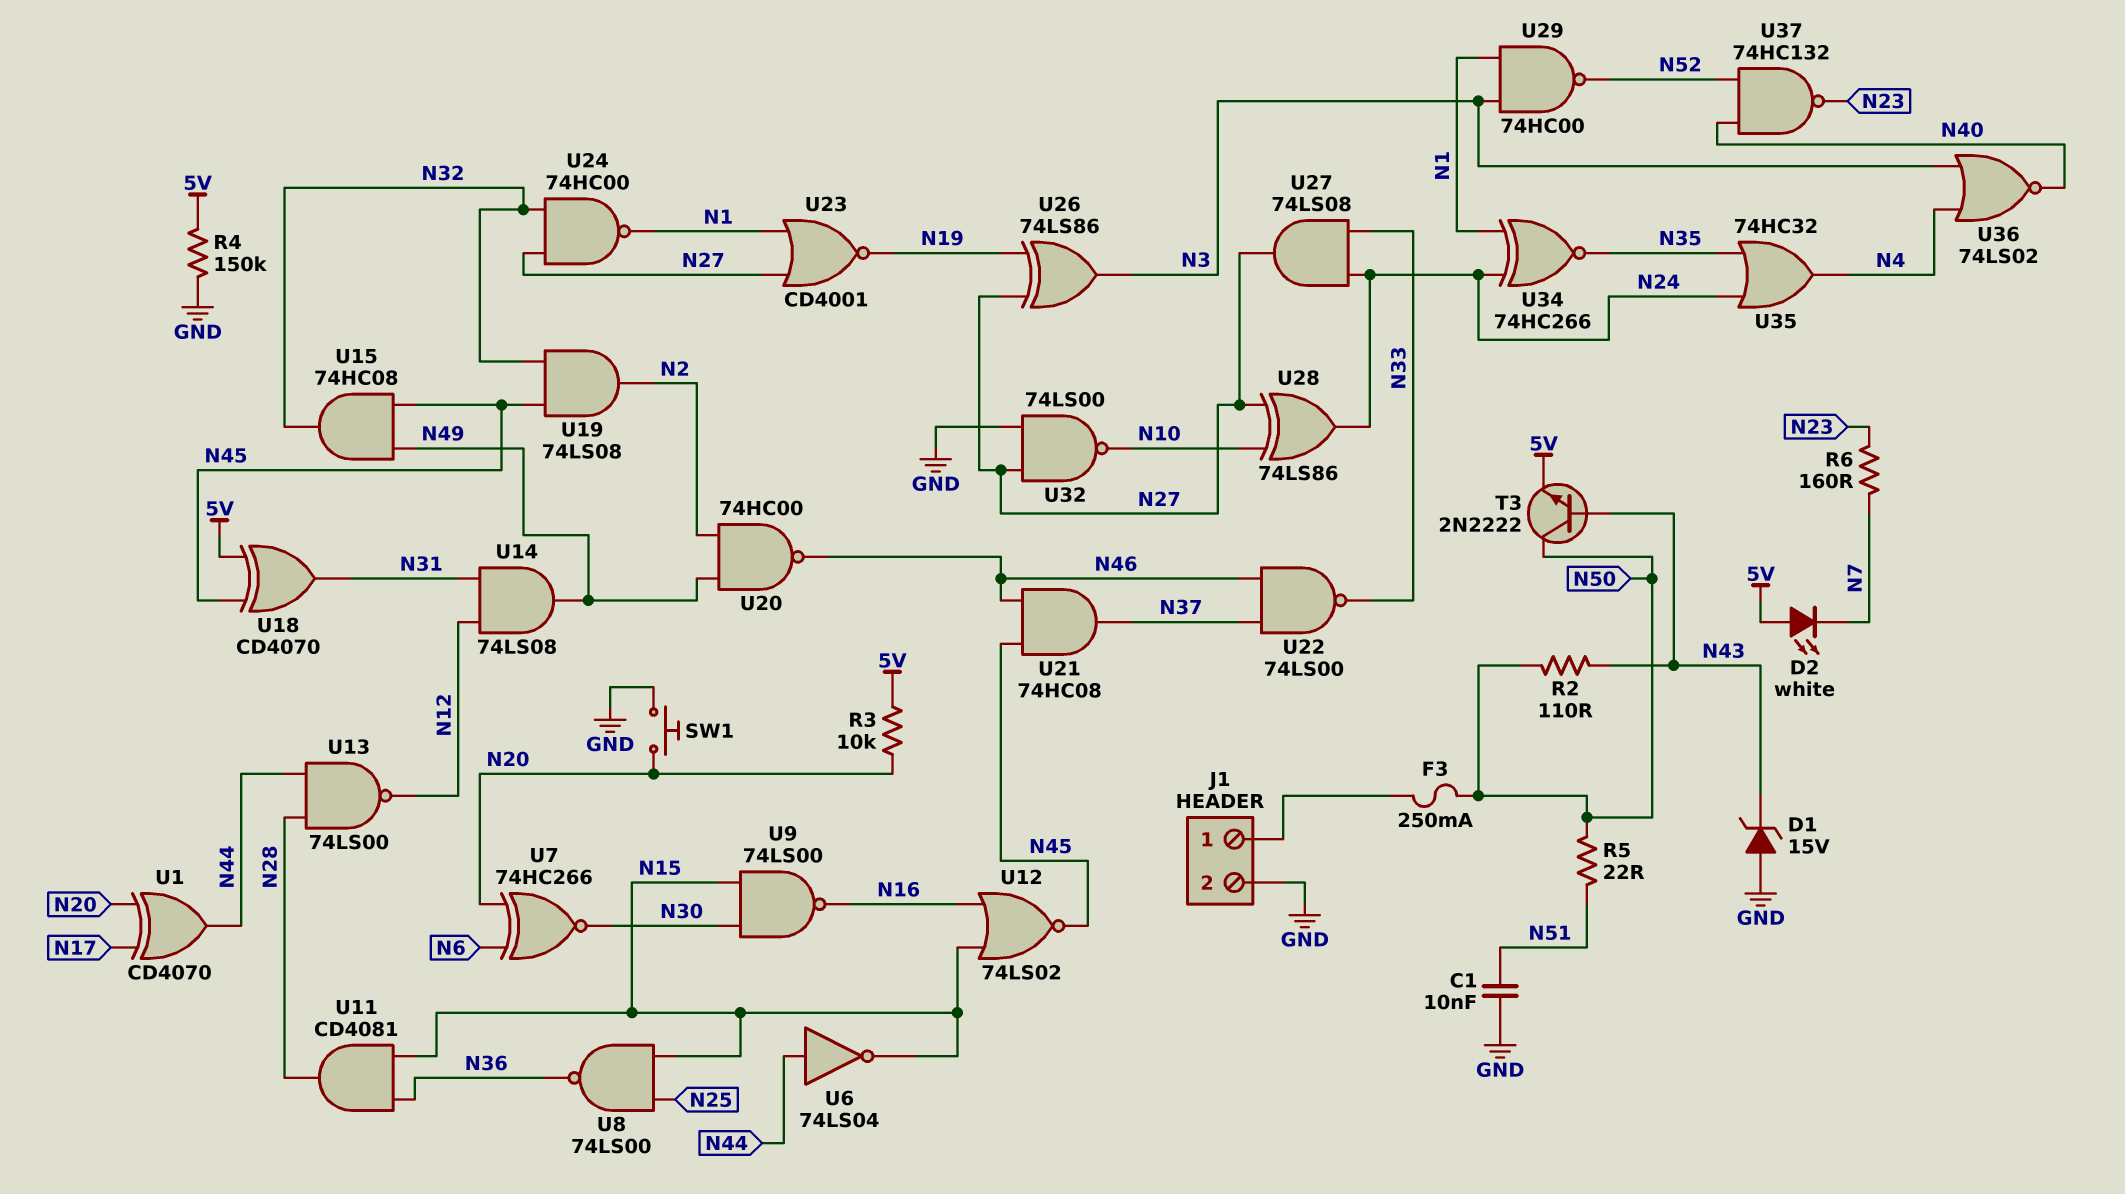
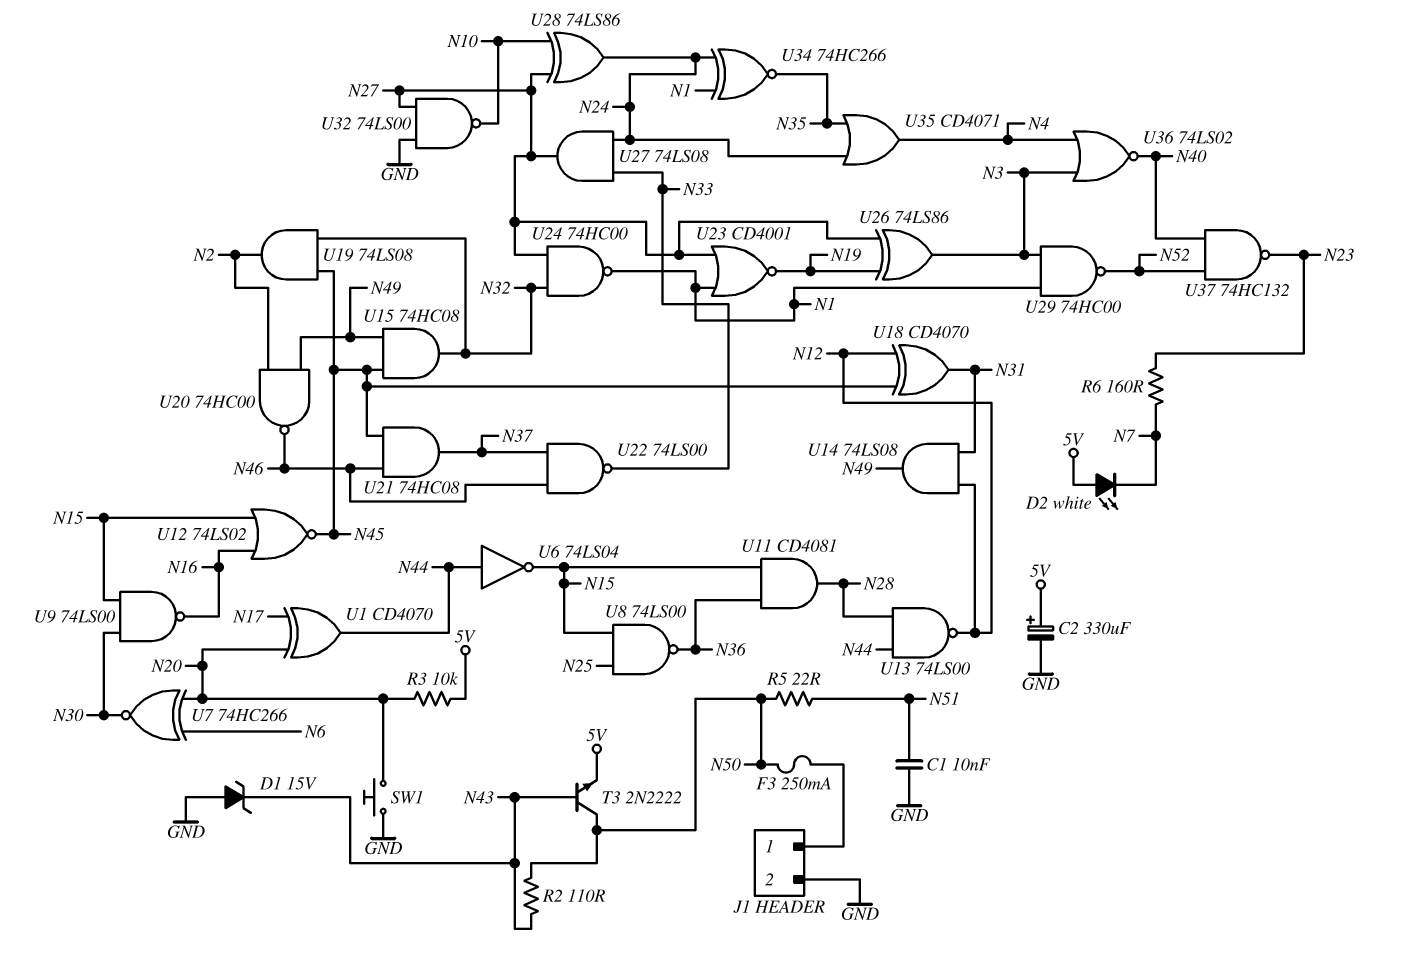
C2: none -> 330uF (plus 5V, minus GND)
R4: 150k (5V, GND) -> none
U18: XOR CD4070 (in 5V, in N45, out N31) -> XOR CD4070 (in N12, in N45, out N31)
U35: OR 74HC32 (in N24, in N35, out N4) -> OR CD4071 (in N24, in N35, out N4)

